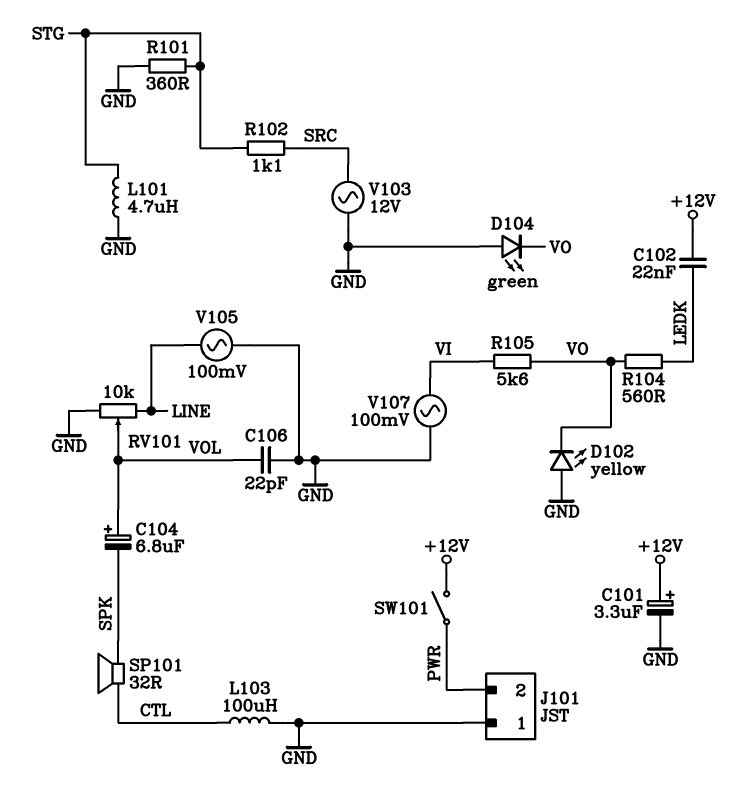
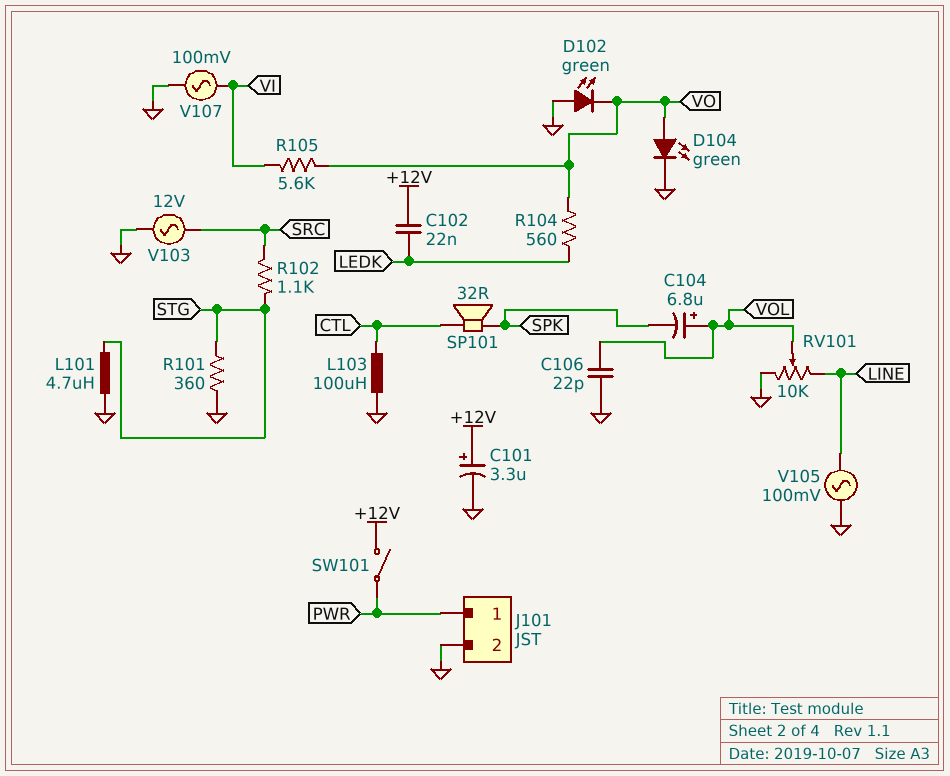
D102: LED yellow (A GND, K VO) -> LED green (A GND, K VO)
D104: LED green (A GND, K VO) -> LED green (A VO, K GND)
J101 pin 1: GND -> PWR
J101 pin 2: PWR -> GND

